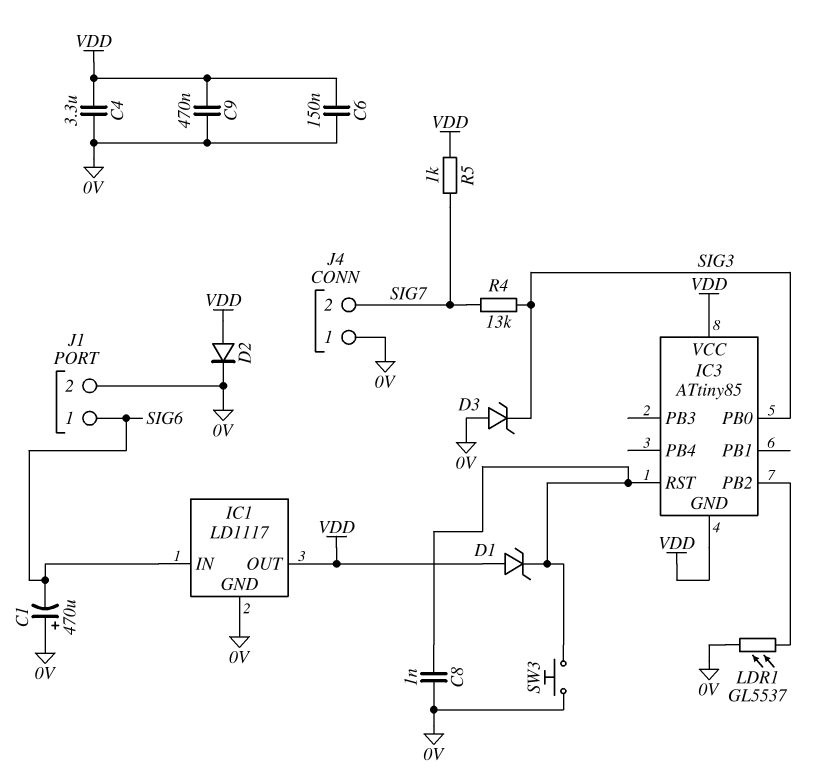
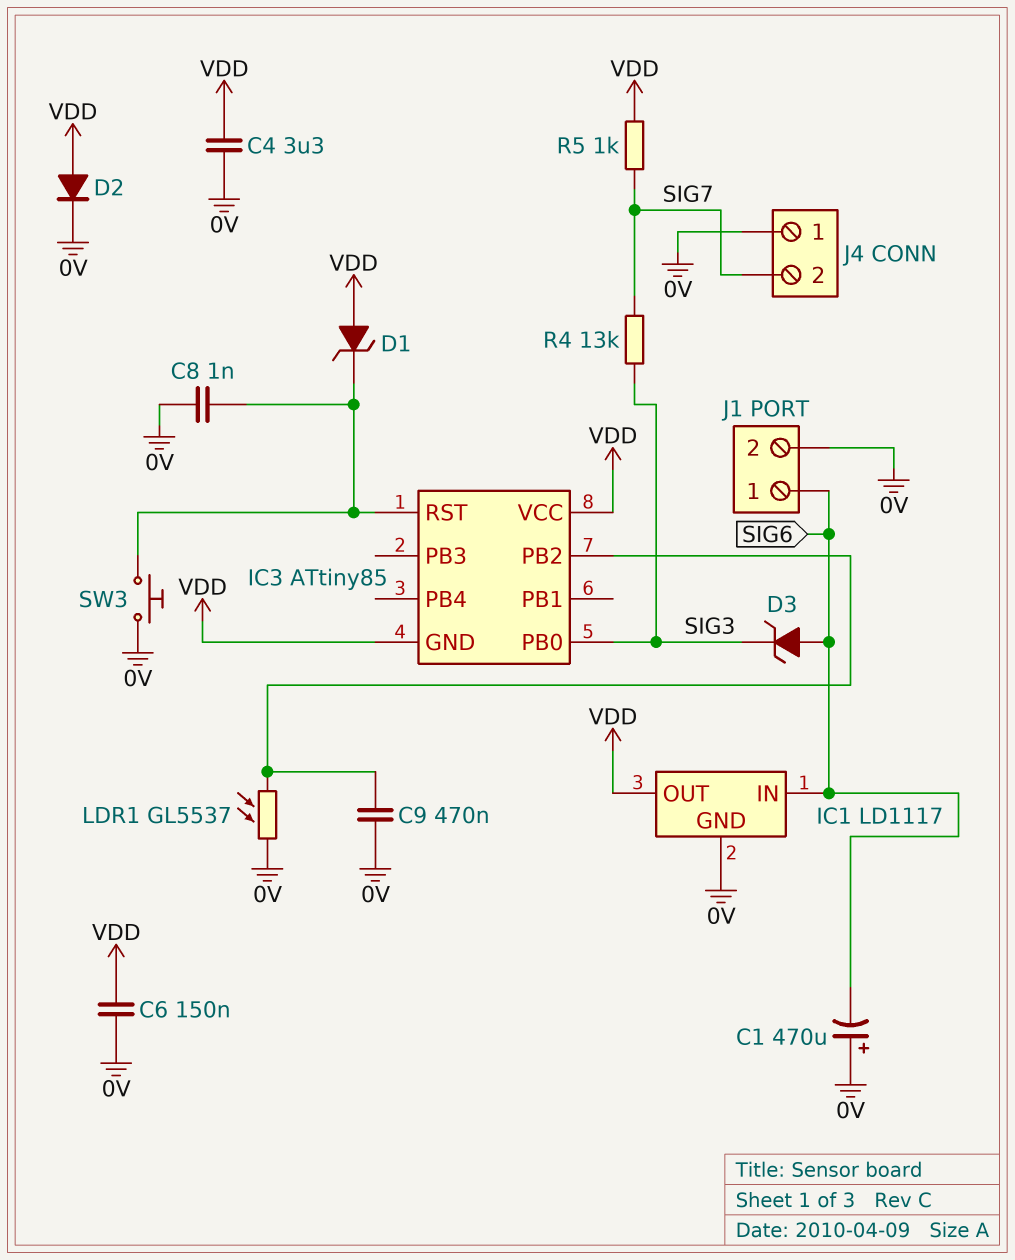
C9: 470nF (0V, VDD) -> 470nF (0V, IC3/PB2)
D3: zener (A 0V, K SIG3) -> zener (A SIG6, K SIG3)

